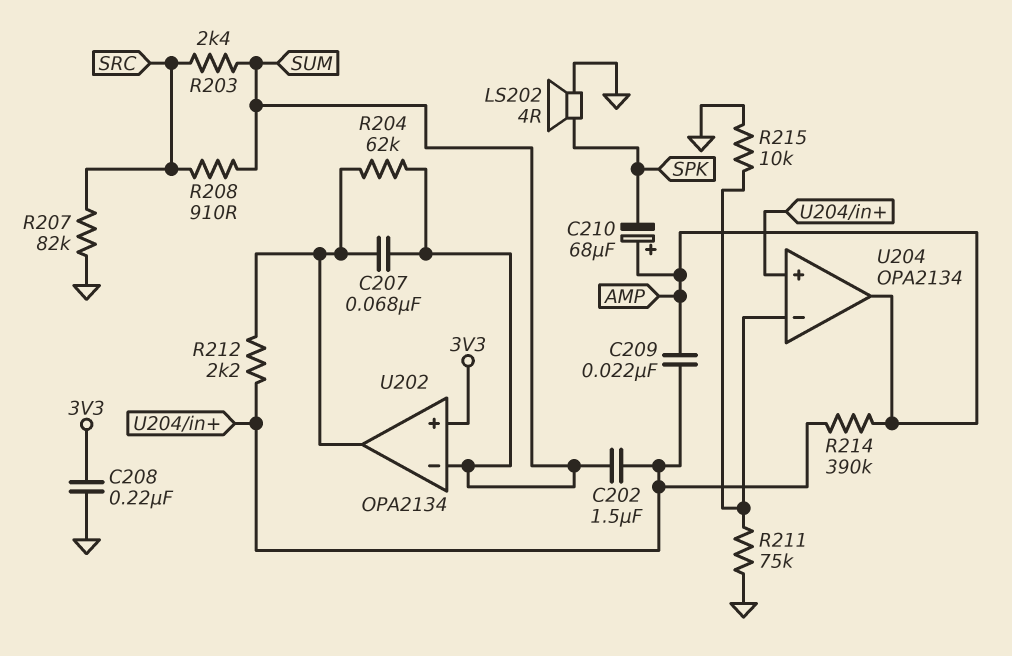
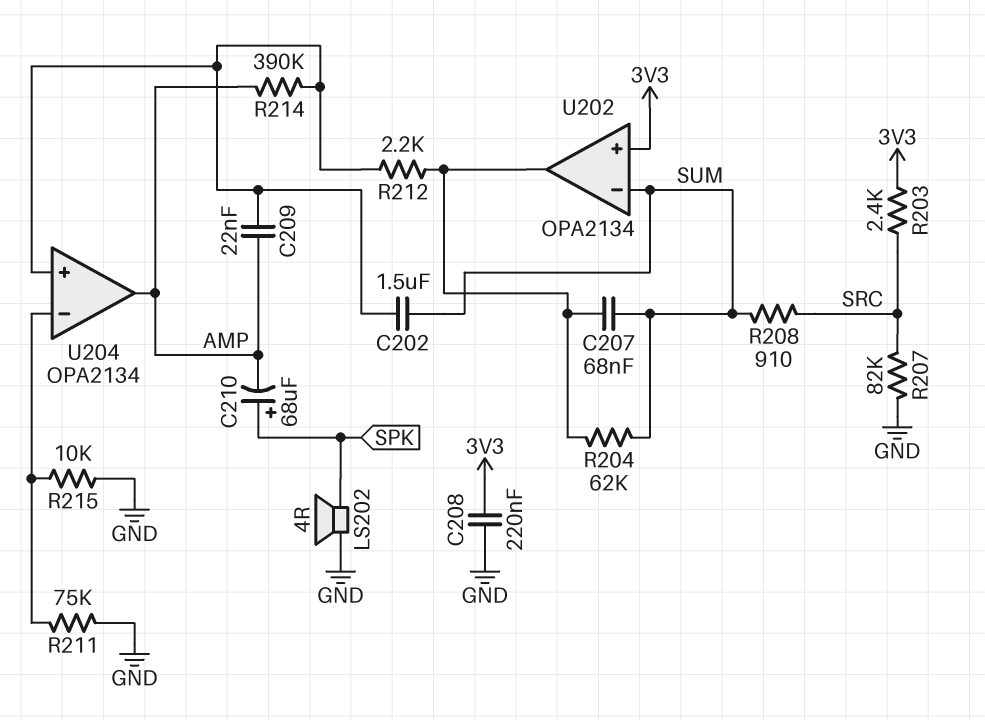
C210: 68uF (plus AMP, minus SPK) -> 68uF (plus SPK, minus AMP)
R203: 2.4k (SRC, SUM) -> 2.4k (3V3, SRC)

